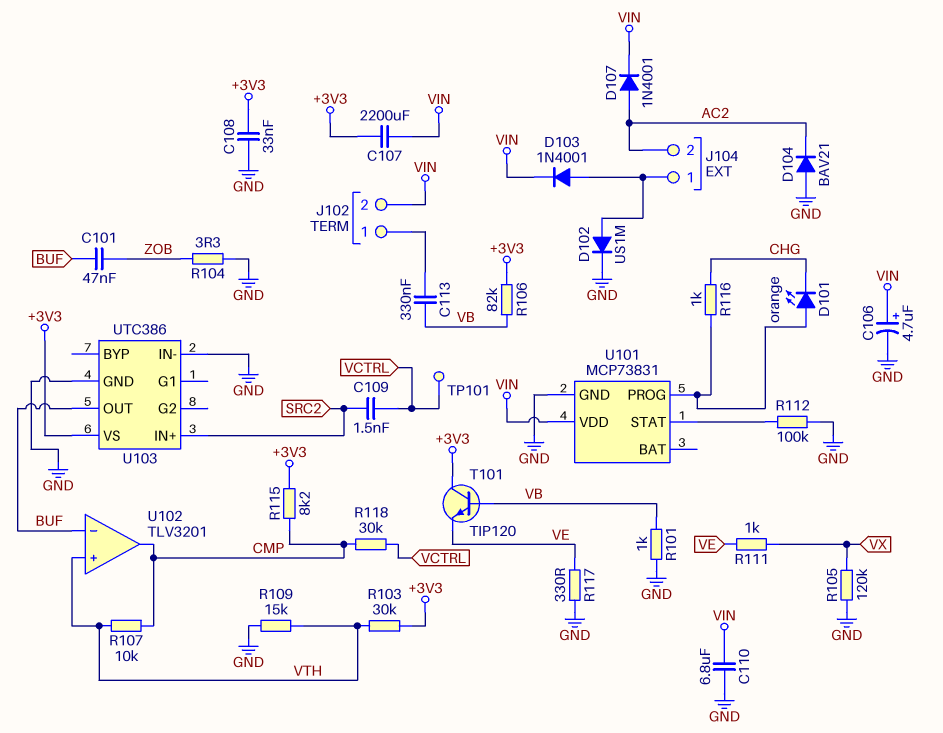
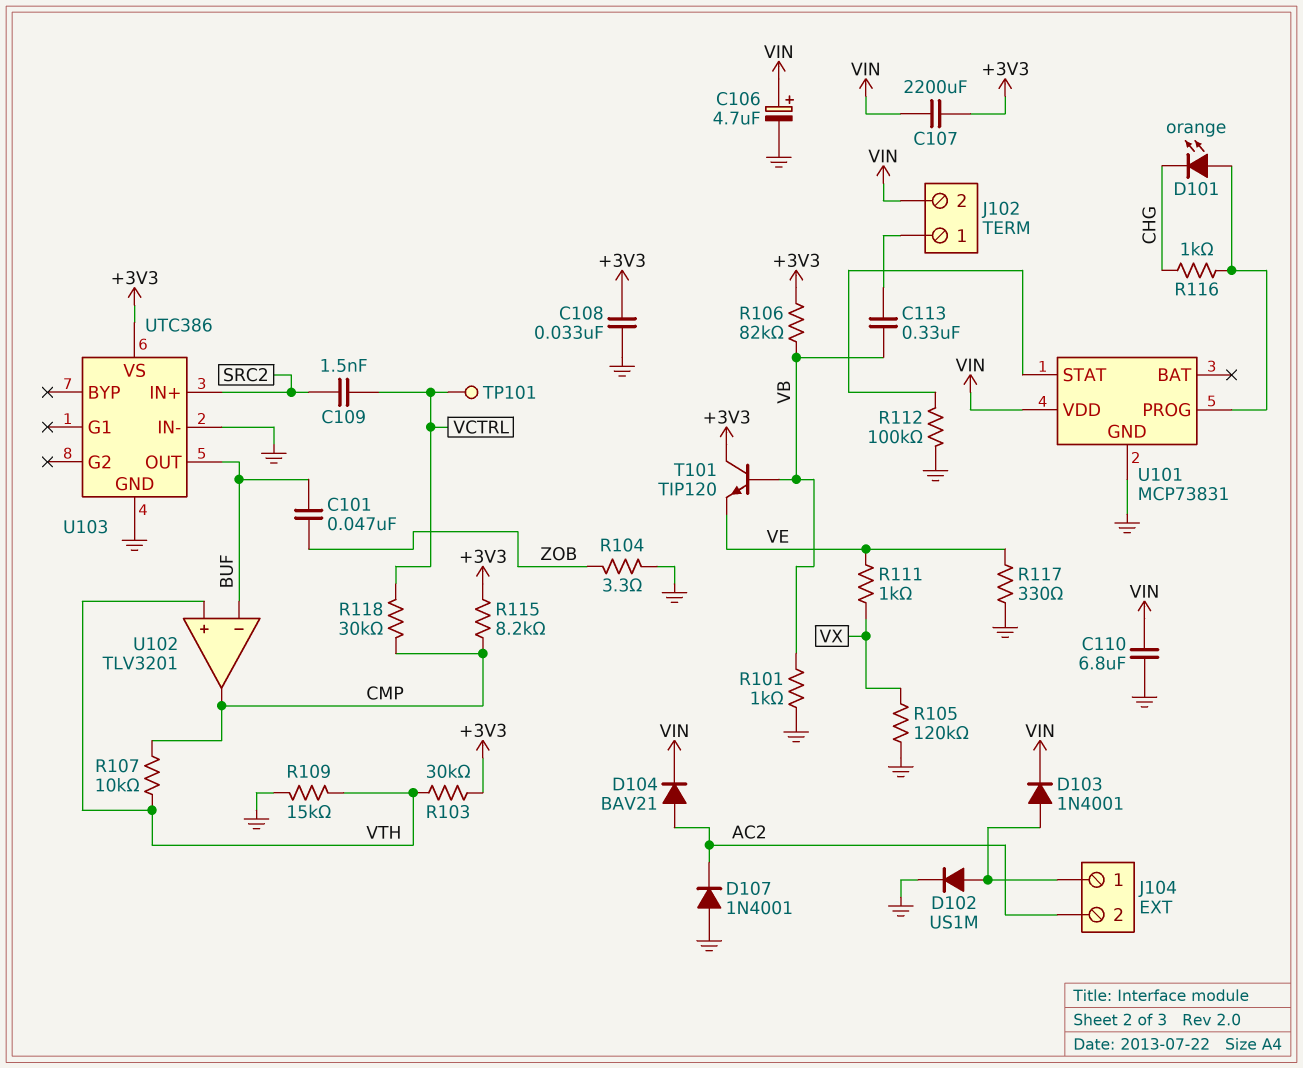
D104: diode BAV21 (A GND, K AC2) -> diode BAV21 (A AC2, K VIN)
D107: diode 1N4001 (A AC2, K VIN) -> diode 1N4001 (A GND, K AC2)

